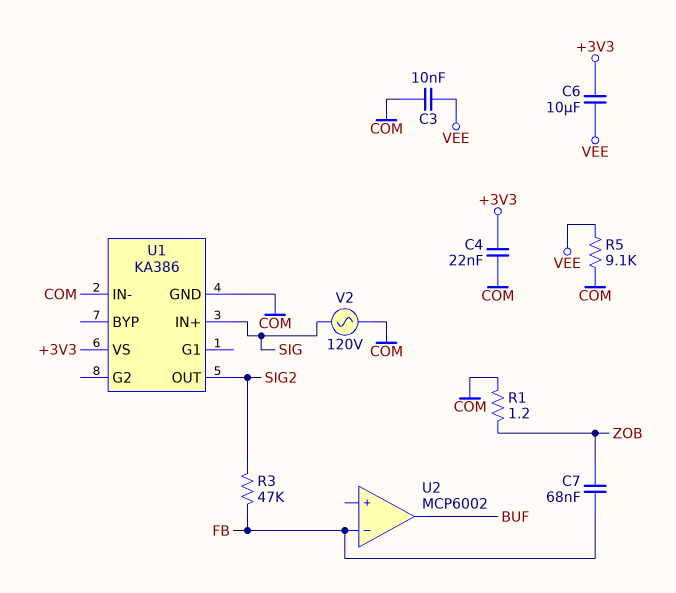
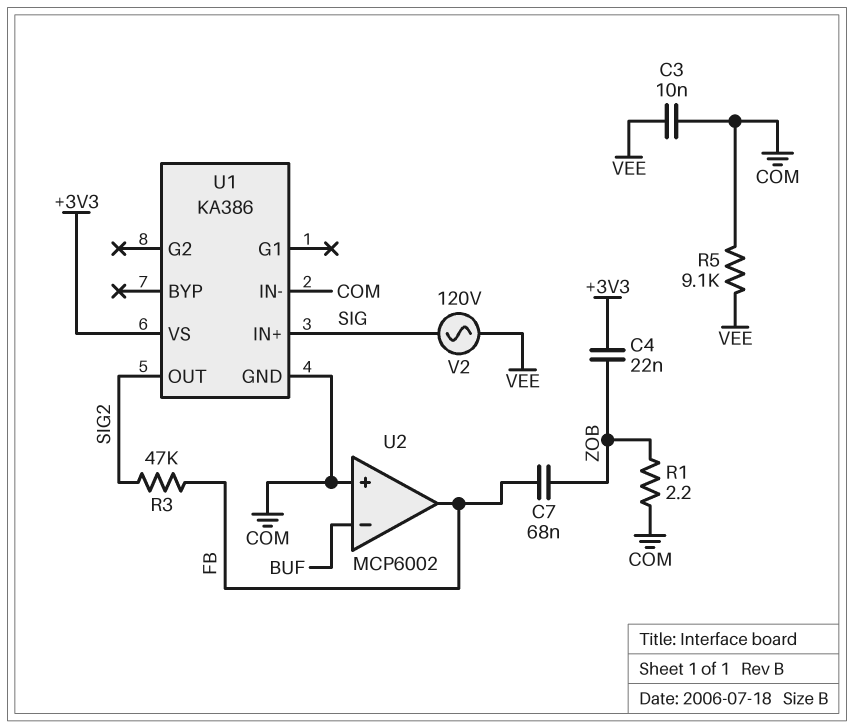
C4: 22nF (+3V3, COM) -> 22nF (+3V3, ZOB)
C6: 10uF (+3V3, VEE) -> none
R1: 1.2 (COM, ZOB) -> 2.2 (COM, ZOB)
U2 pin in+: none -> COM
U2 pin in-: FB -> BUF
U2 pin out: BUF -> FB
V2: AC 120V (COM, SIG) -> AC 120V (SIG, VEE)

